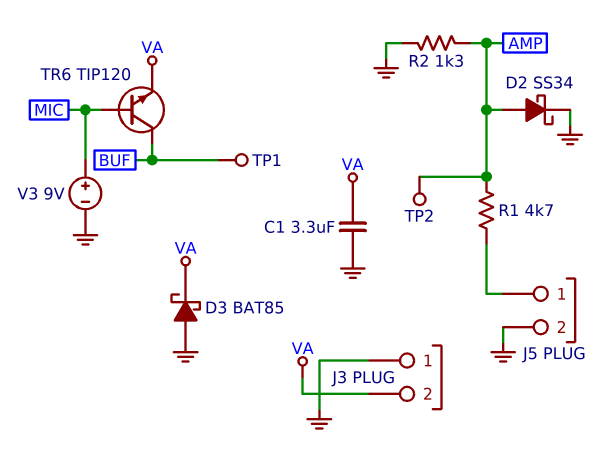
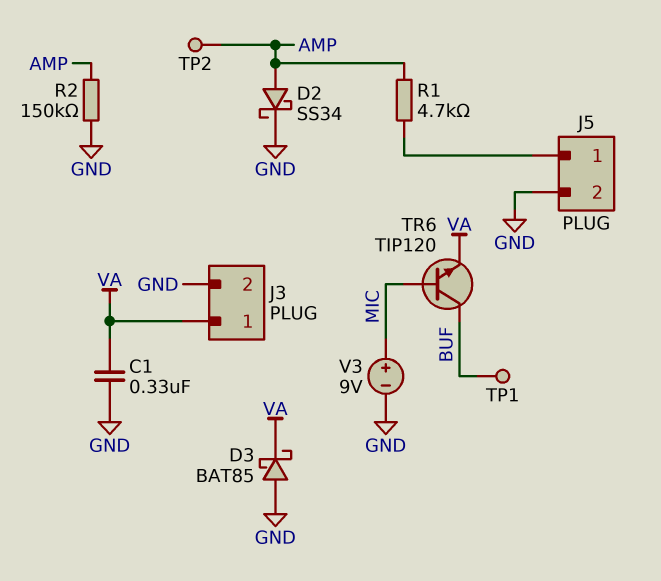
C1: 3.3uF (GND, VA) -> 330nF (GND, VA)
J3 pin 1: GND -> VA
J3 pin 2: VA -> GND
R2: 1.3k (AMP, GND) -> 150k (AMP, GND)

